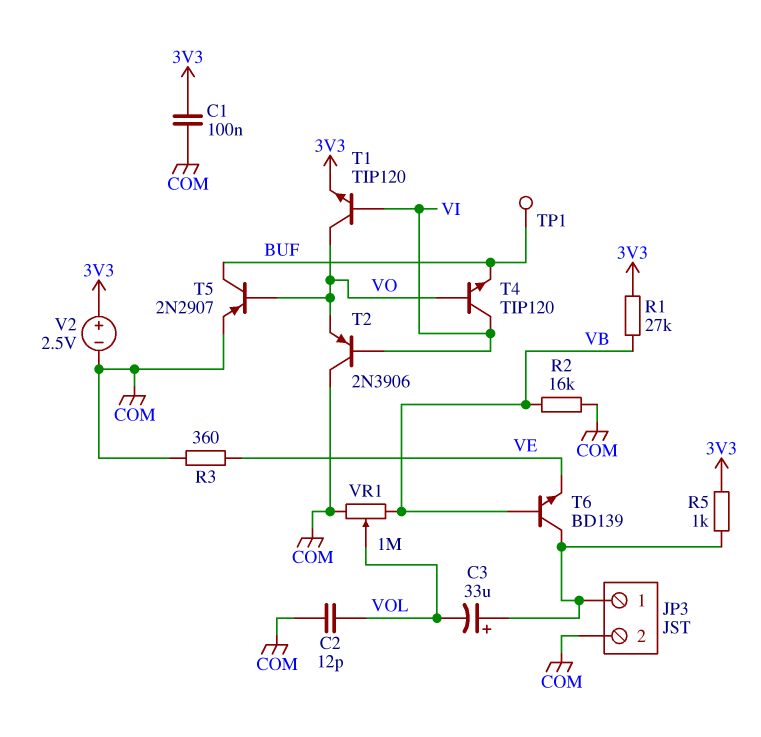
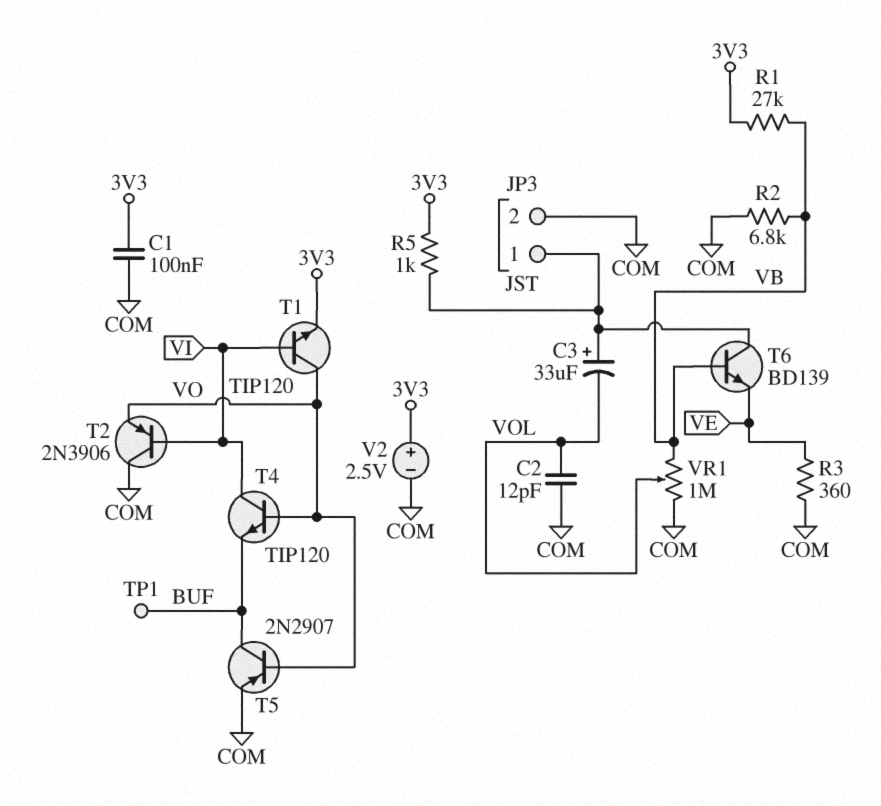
R2: 16k (COM, VB) -> 6.8k (COM, VB)

